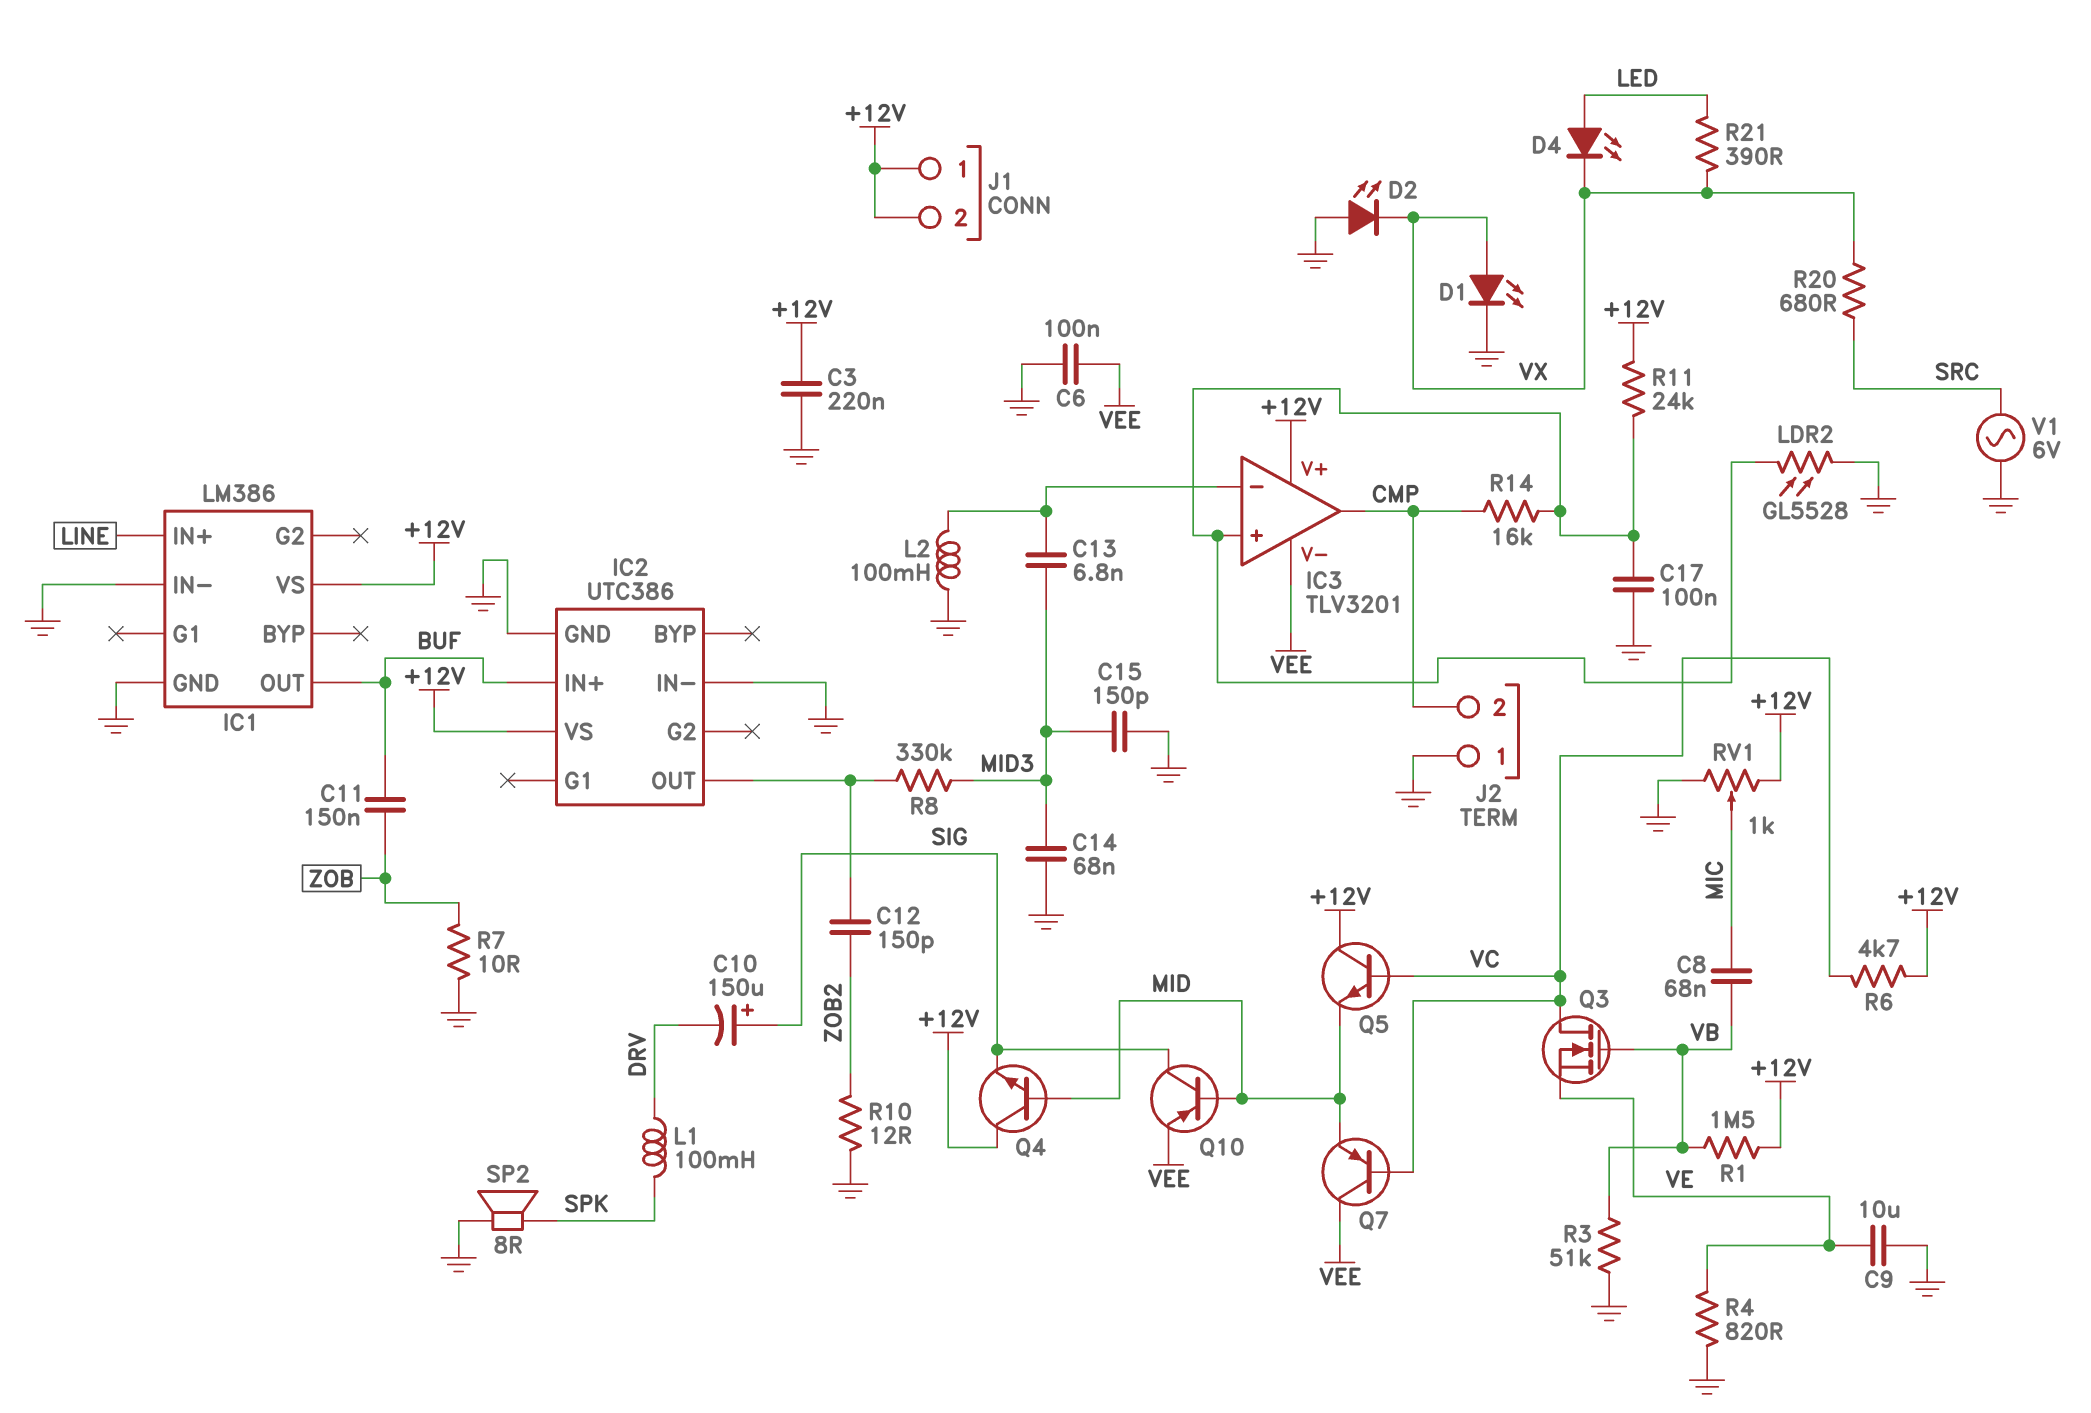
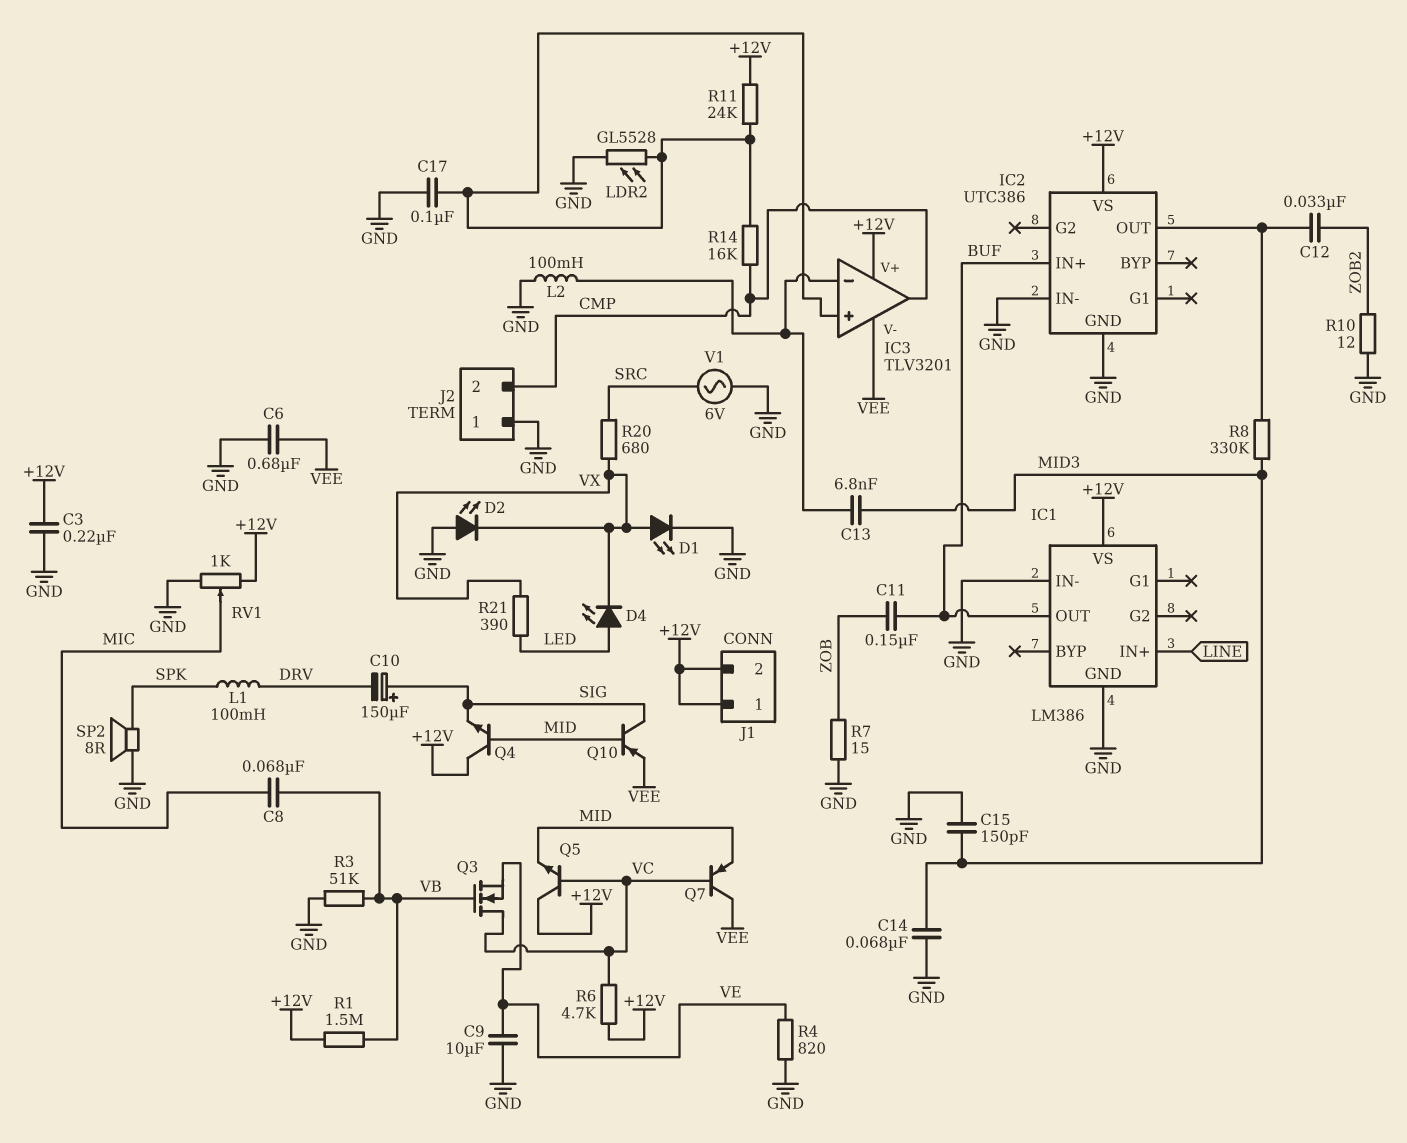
C6: 100nF (GND, VEE) -> 680nF (GND, VEE)
C12: 150pF (IC2/OUT, ZOB2) -> 33nF (IC2/OUT, ZOB2)
R7: 10 (GND, ZOB) -> 15 (GND, ZOB)

